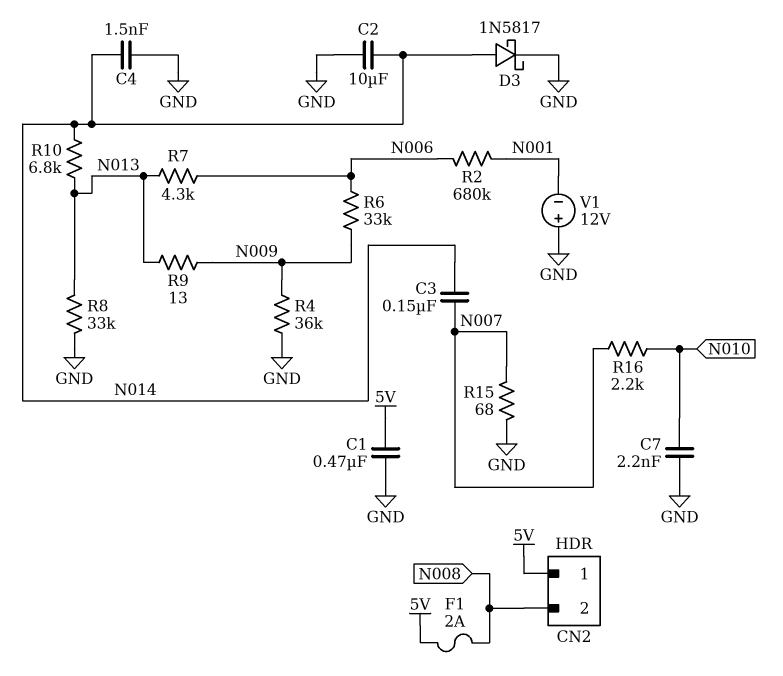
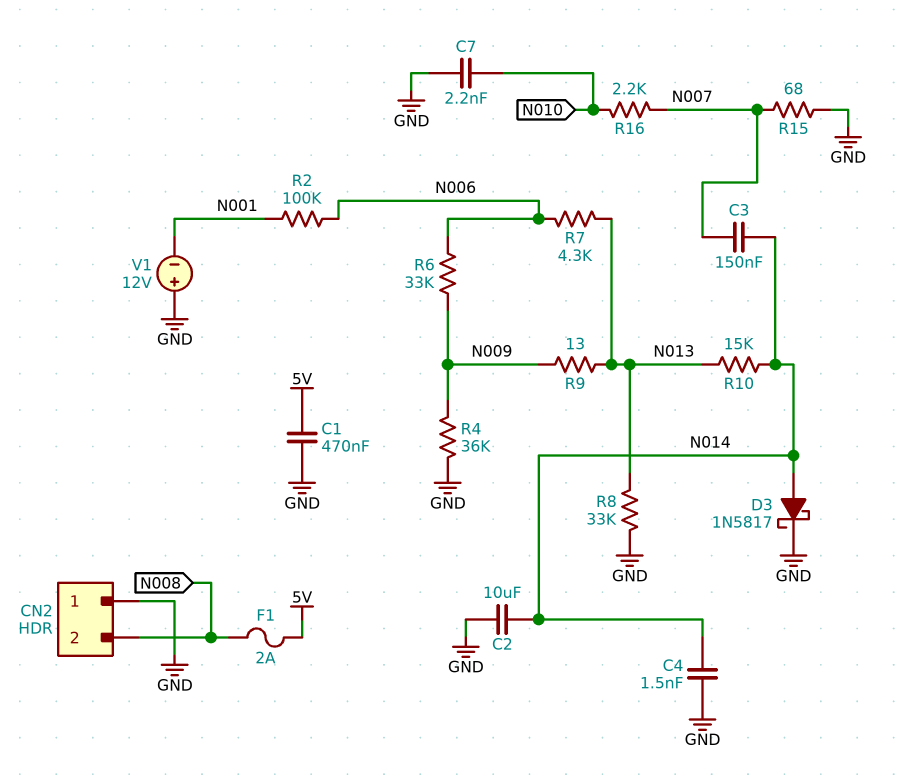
CN2 pin 1: 5V -> GND
R2: 680k (N001, N006) -> 100k (N001, N006)
R10: 6.8k (N013, N014) -> 15k (N013, N014)

